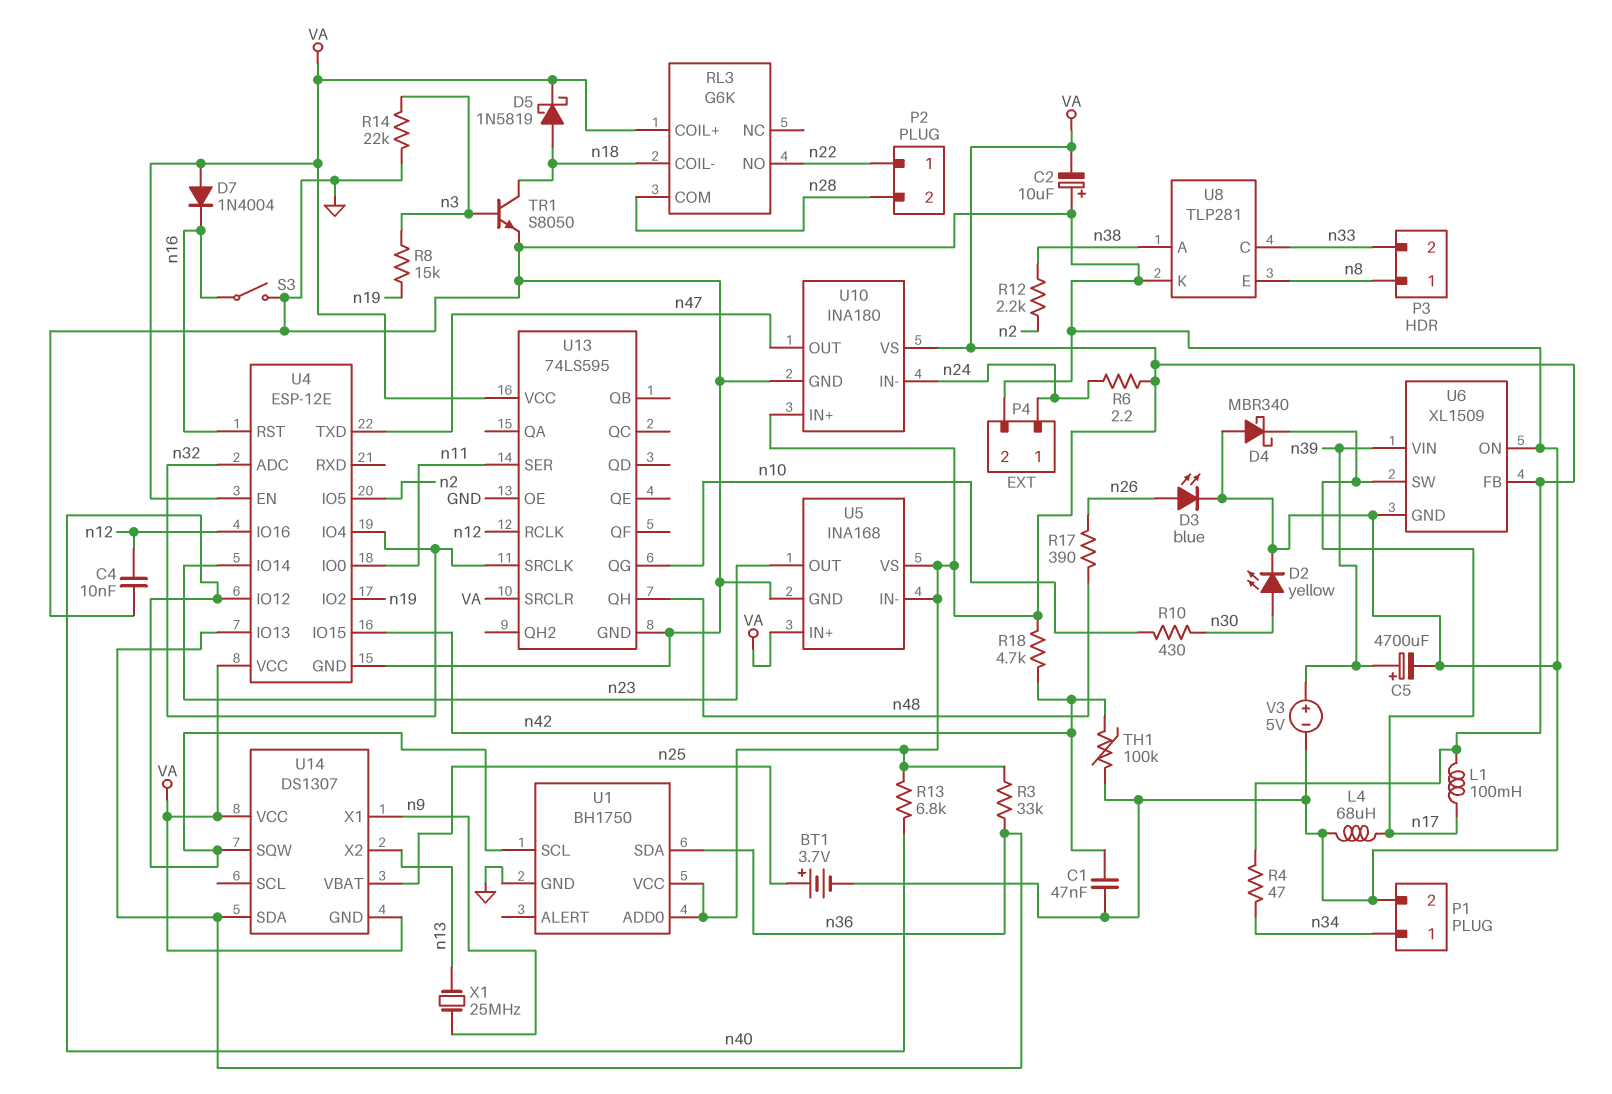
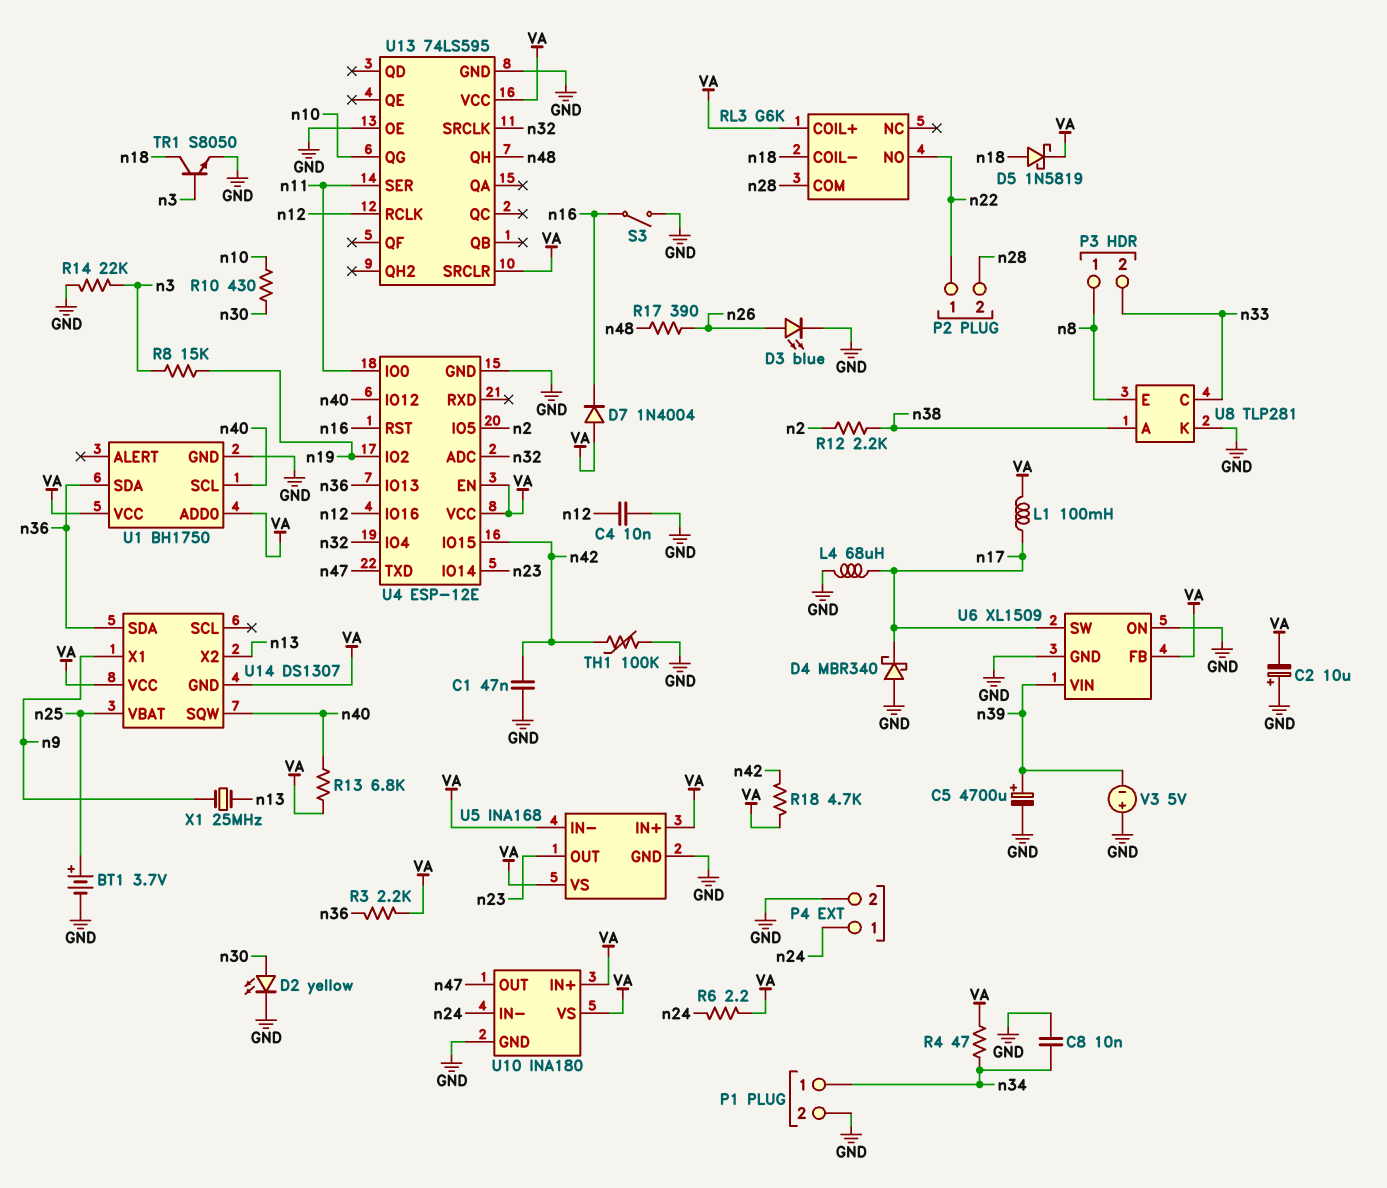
C8: none -> 10nF (GND, n34)
R3: 33k (VA, n36) -> 2.2k (VA, n36)
V3: 5V (plus n39, minus GND) -> 5V (plus GND, minus n39)

